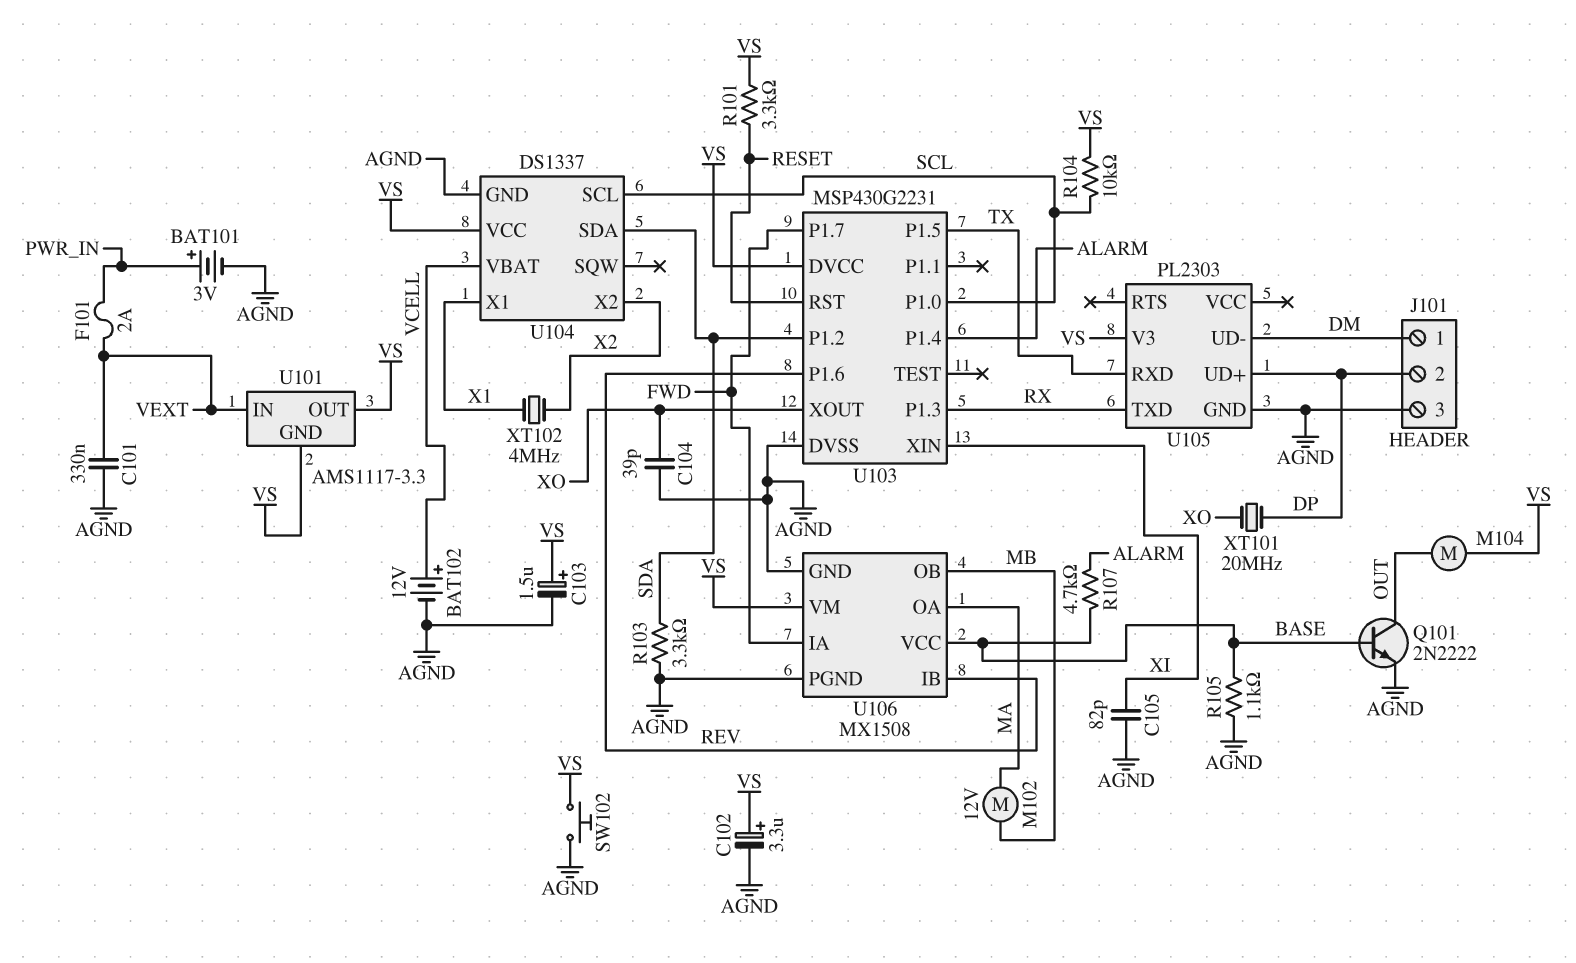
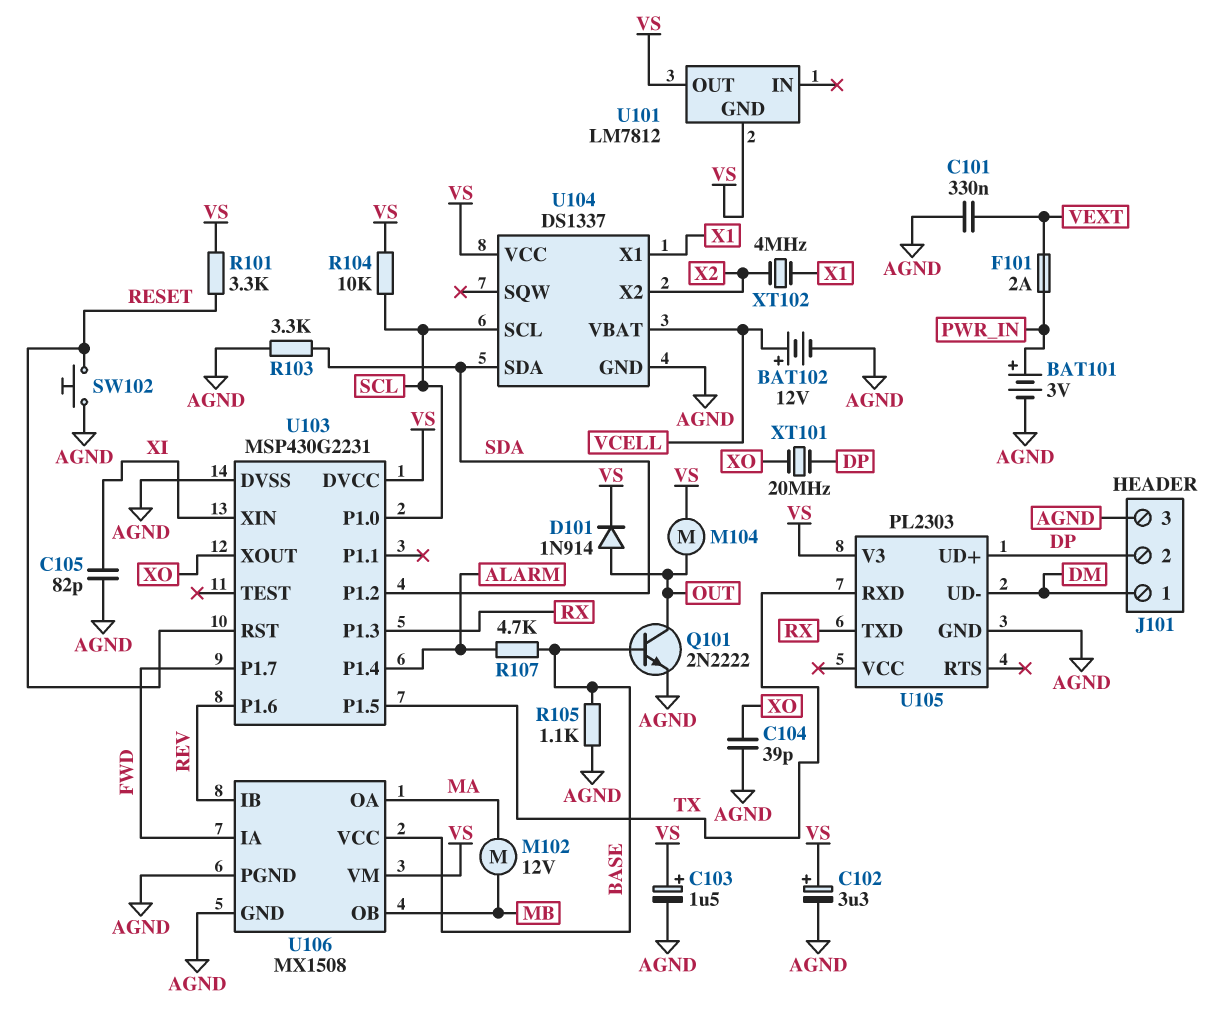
D101: none -> diode 1N914 (A OUT, K VS)
SW102: button (AGND, VS) -> button (AGND, RESET)
U101: AMS1117-3.3 -> LM7812
U101 pin IN: VEXT -> none

